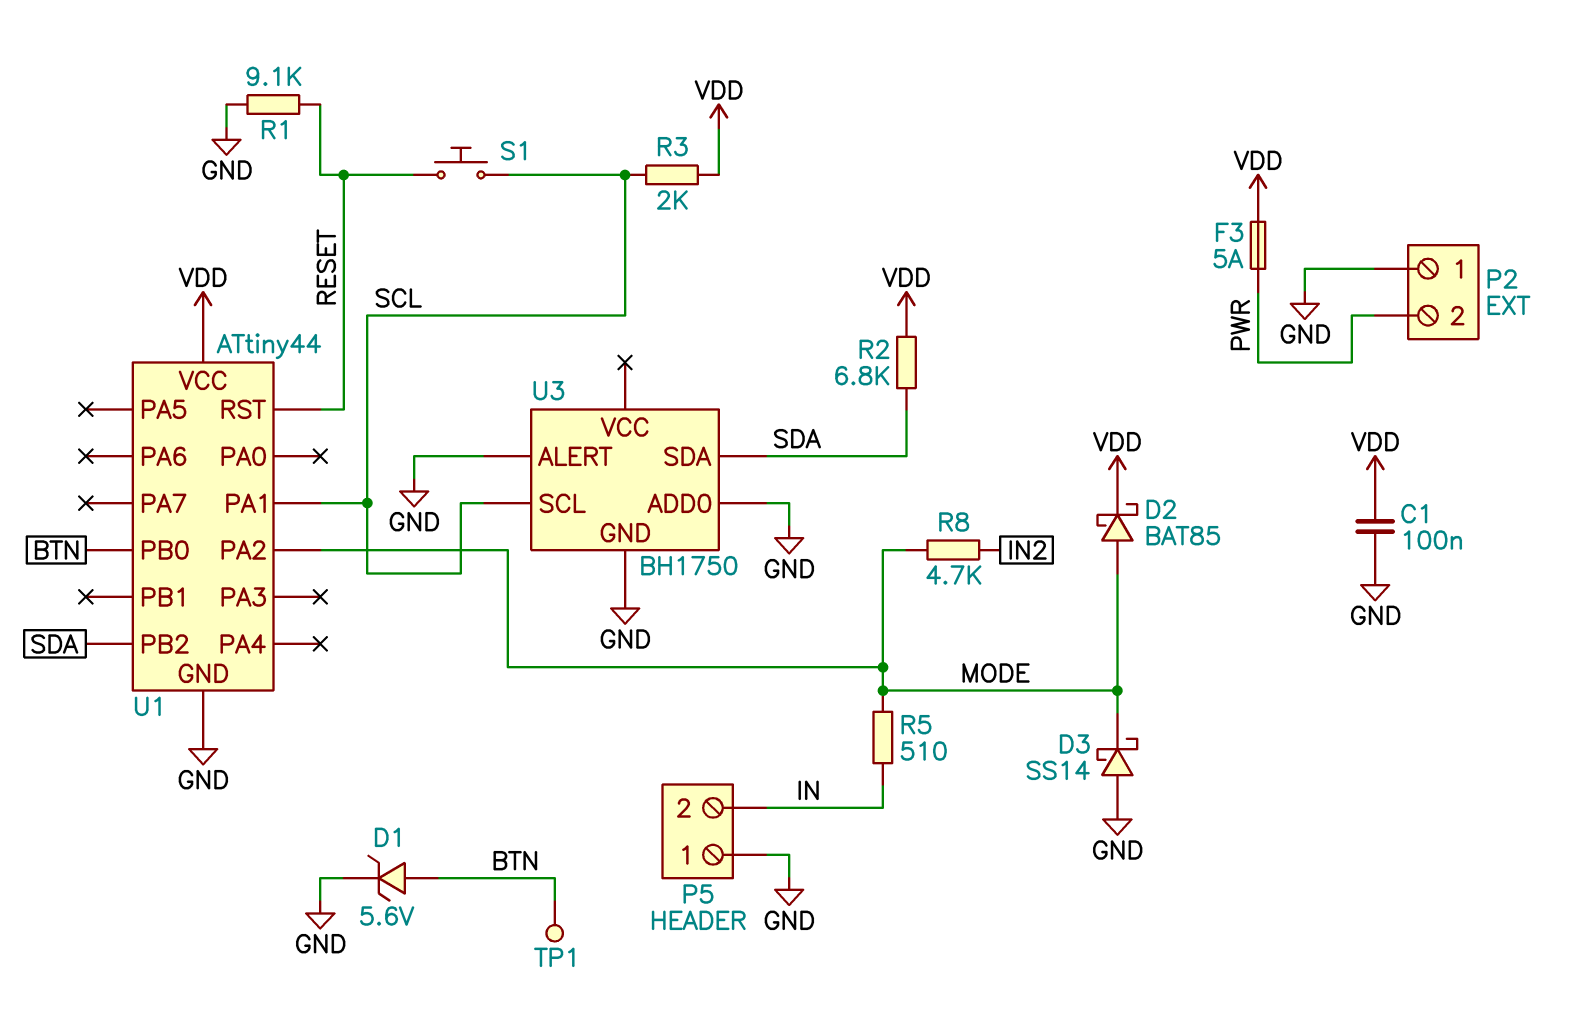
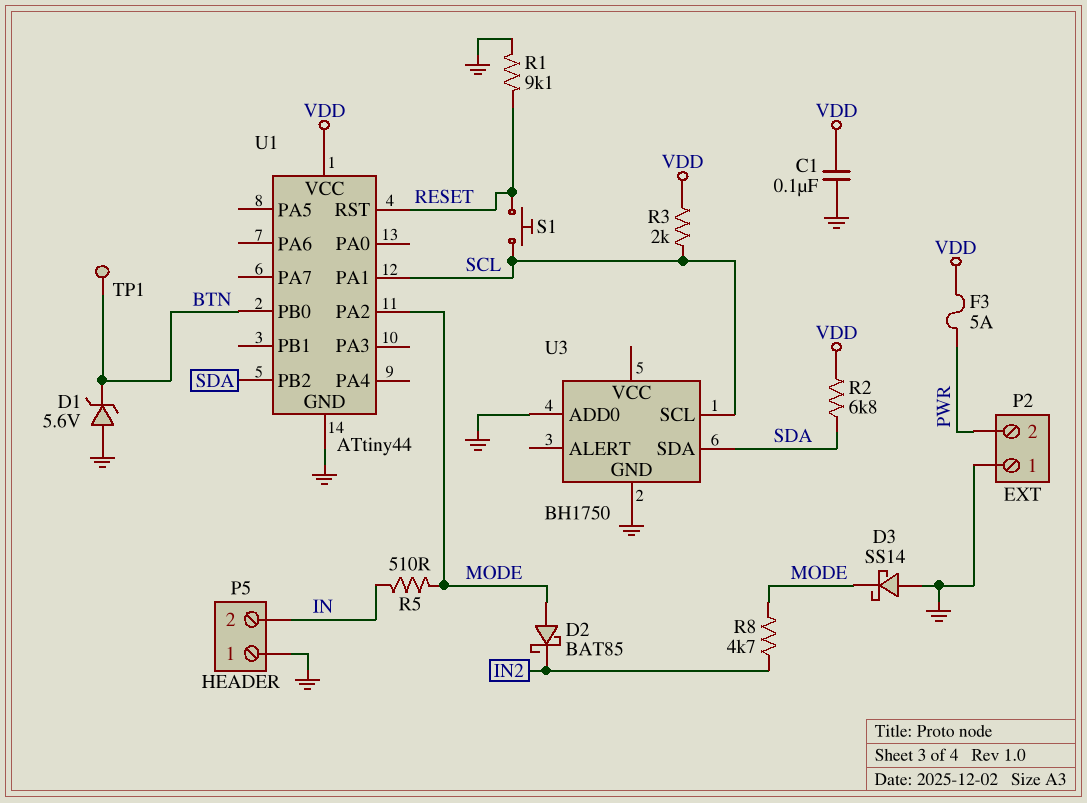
D1: zener 5.6V (A BTN, K GND) -> zener 5.6V (A GND, K BTN)
D2: schottky BAT85 (A MODE, K VDD) -> schottky BAT85 (A MODE, K IN2)
U3 pin ALERT: GND -> none

